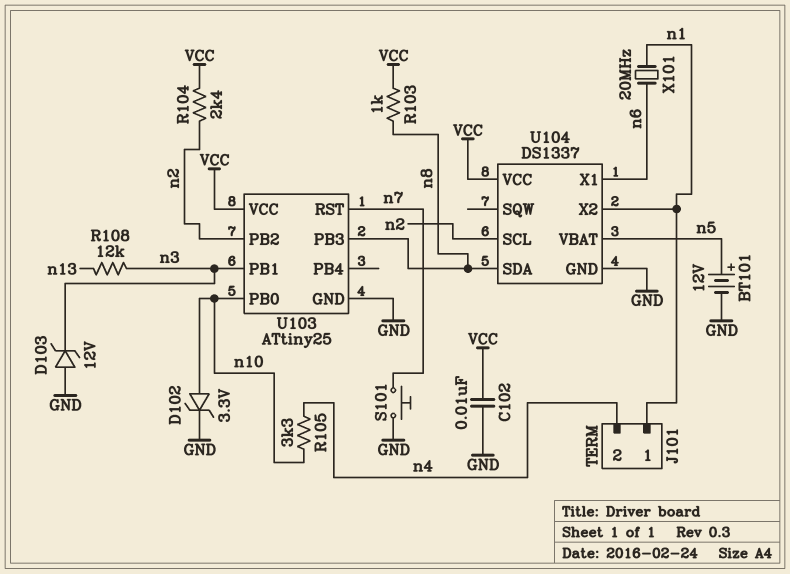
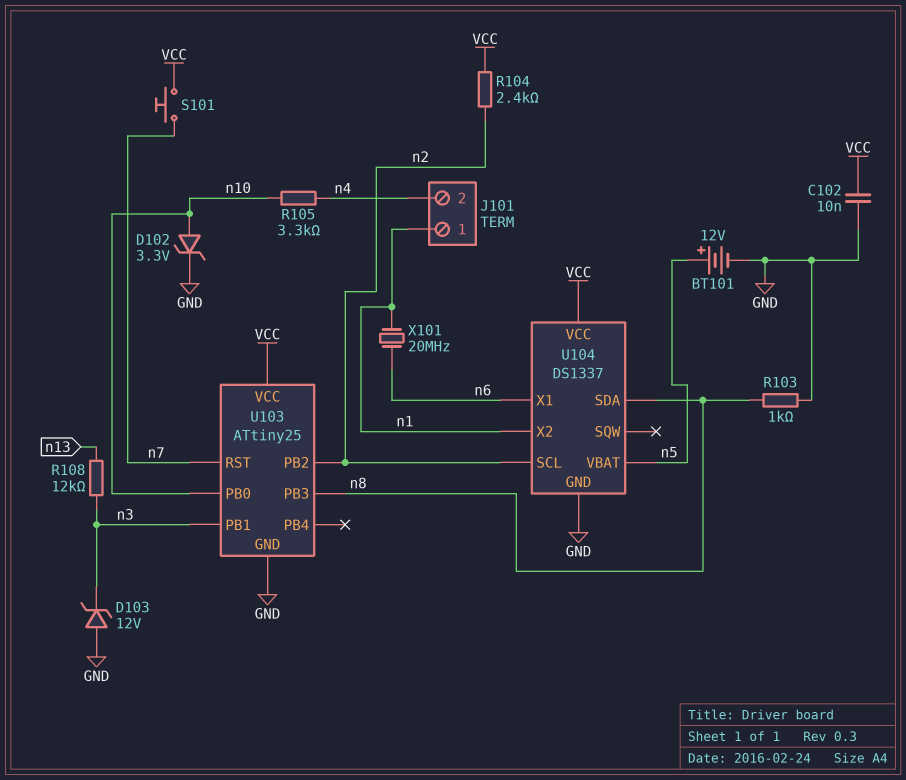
R103: 1k (VCC, n8) -> 1k (GND, n8)
S101: button (GND, n7) -> button (VCC, n7)

